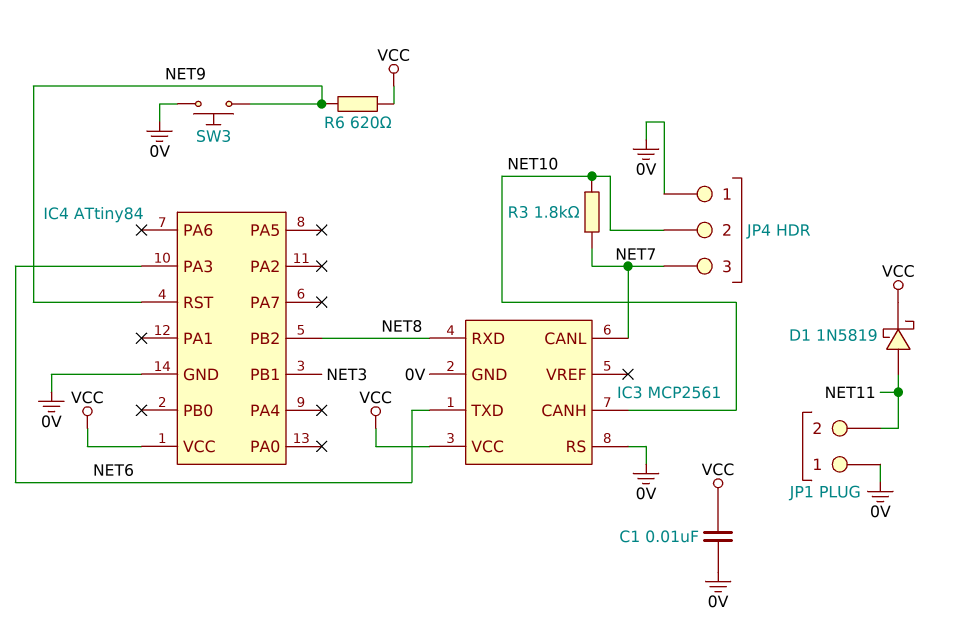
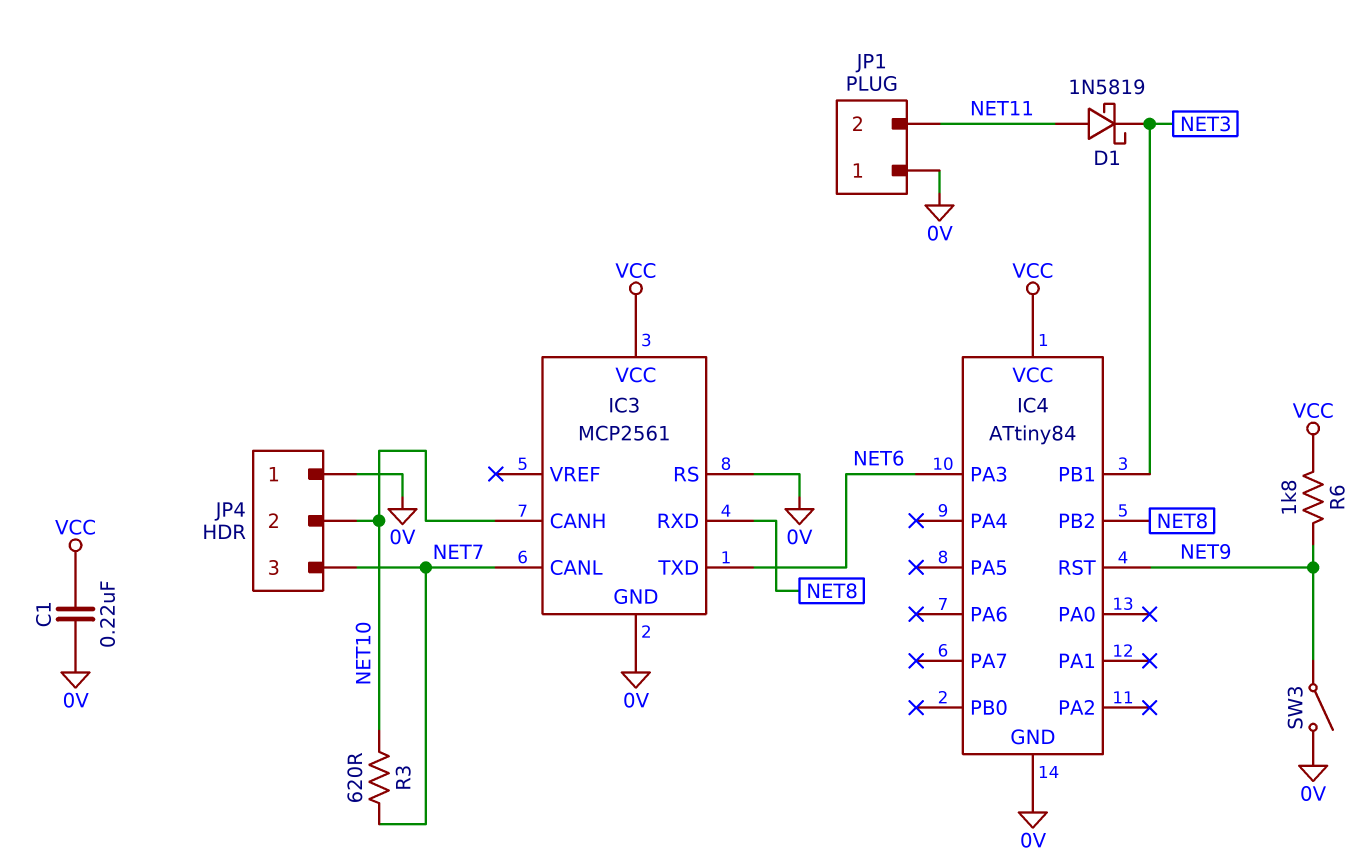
C1: 10nF (0V, VCC) -> 220nF (0V, VCC)
D1: schottky 1N5819 (A NET11, K VCC) -> schottky 1N5819 (A NET11, K NET3)
R3: 1.8k (NET7, NET10) -> 620 (NET7, NET10)
R6: 620 (NET9, VCC) -> 1.8k (NET9, VCC)
SW3: button (0V, NET9) -> switch (0V, NET9)

